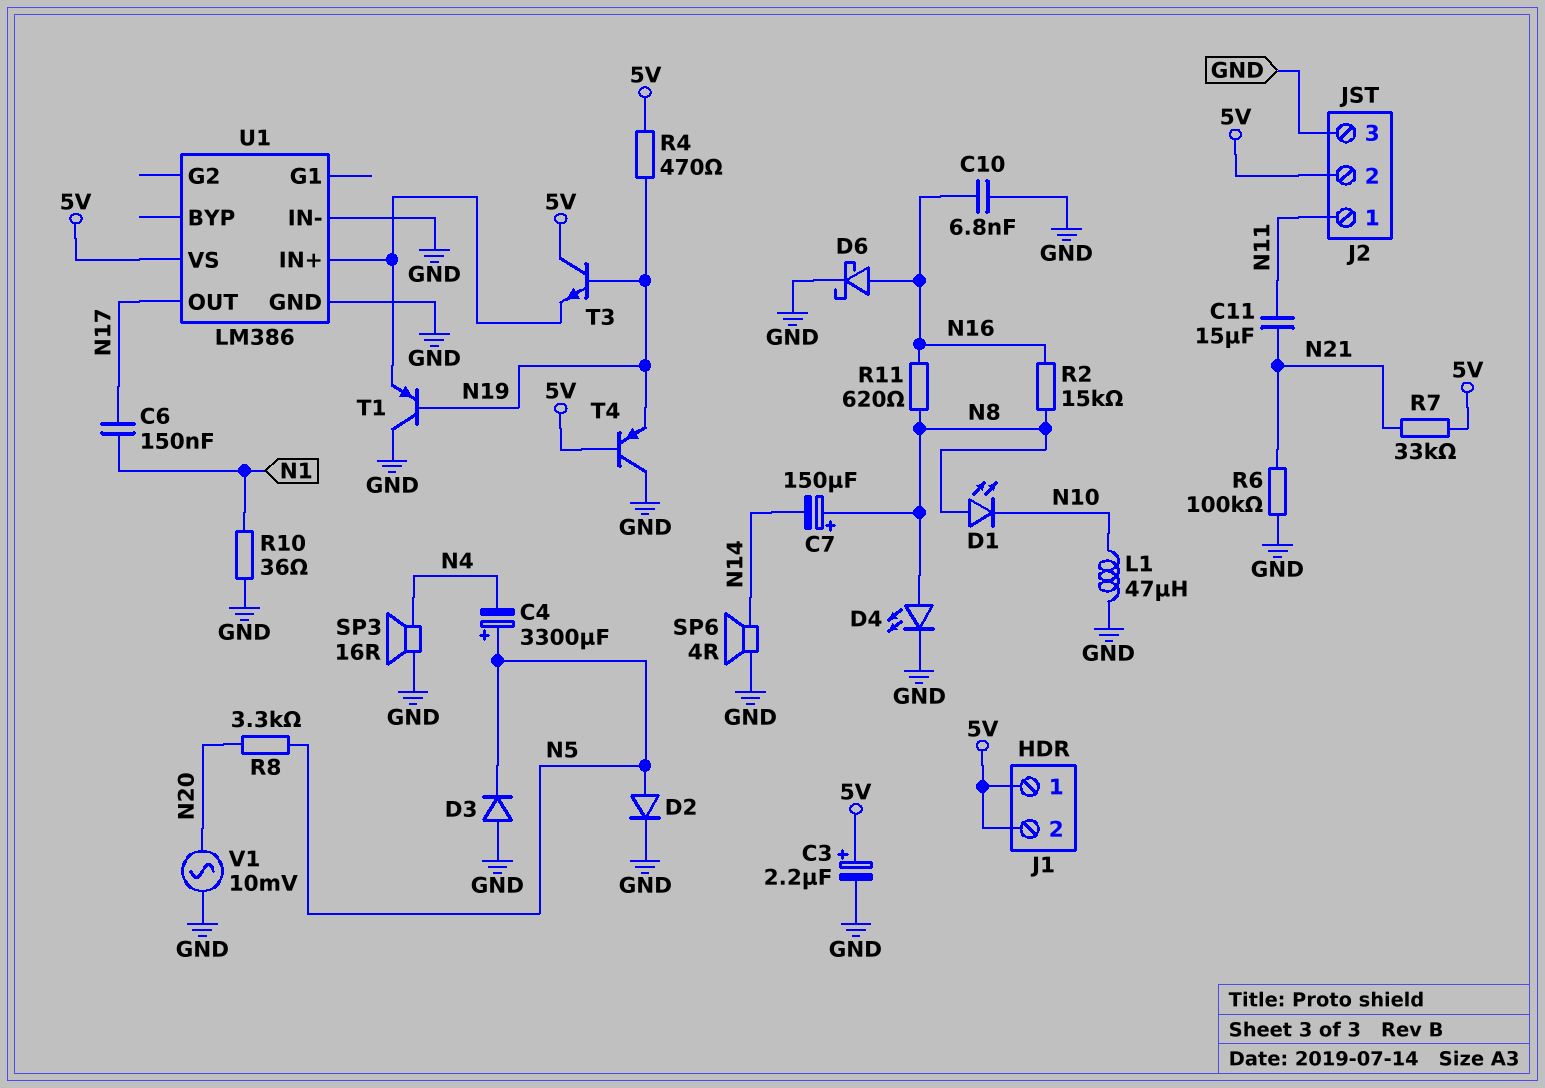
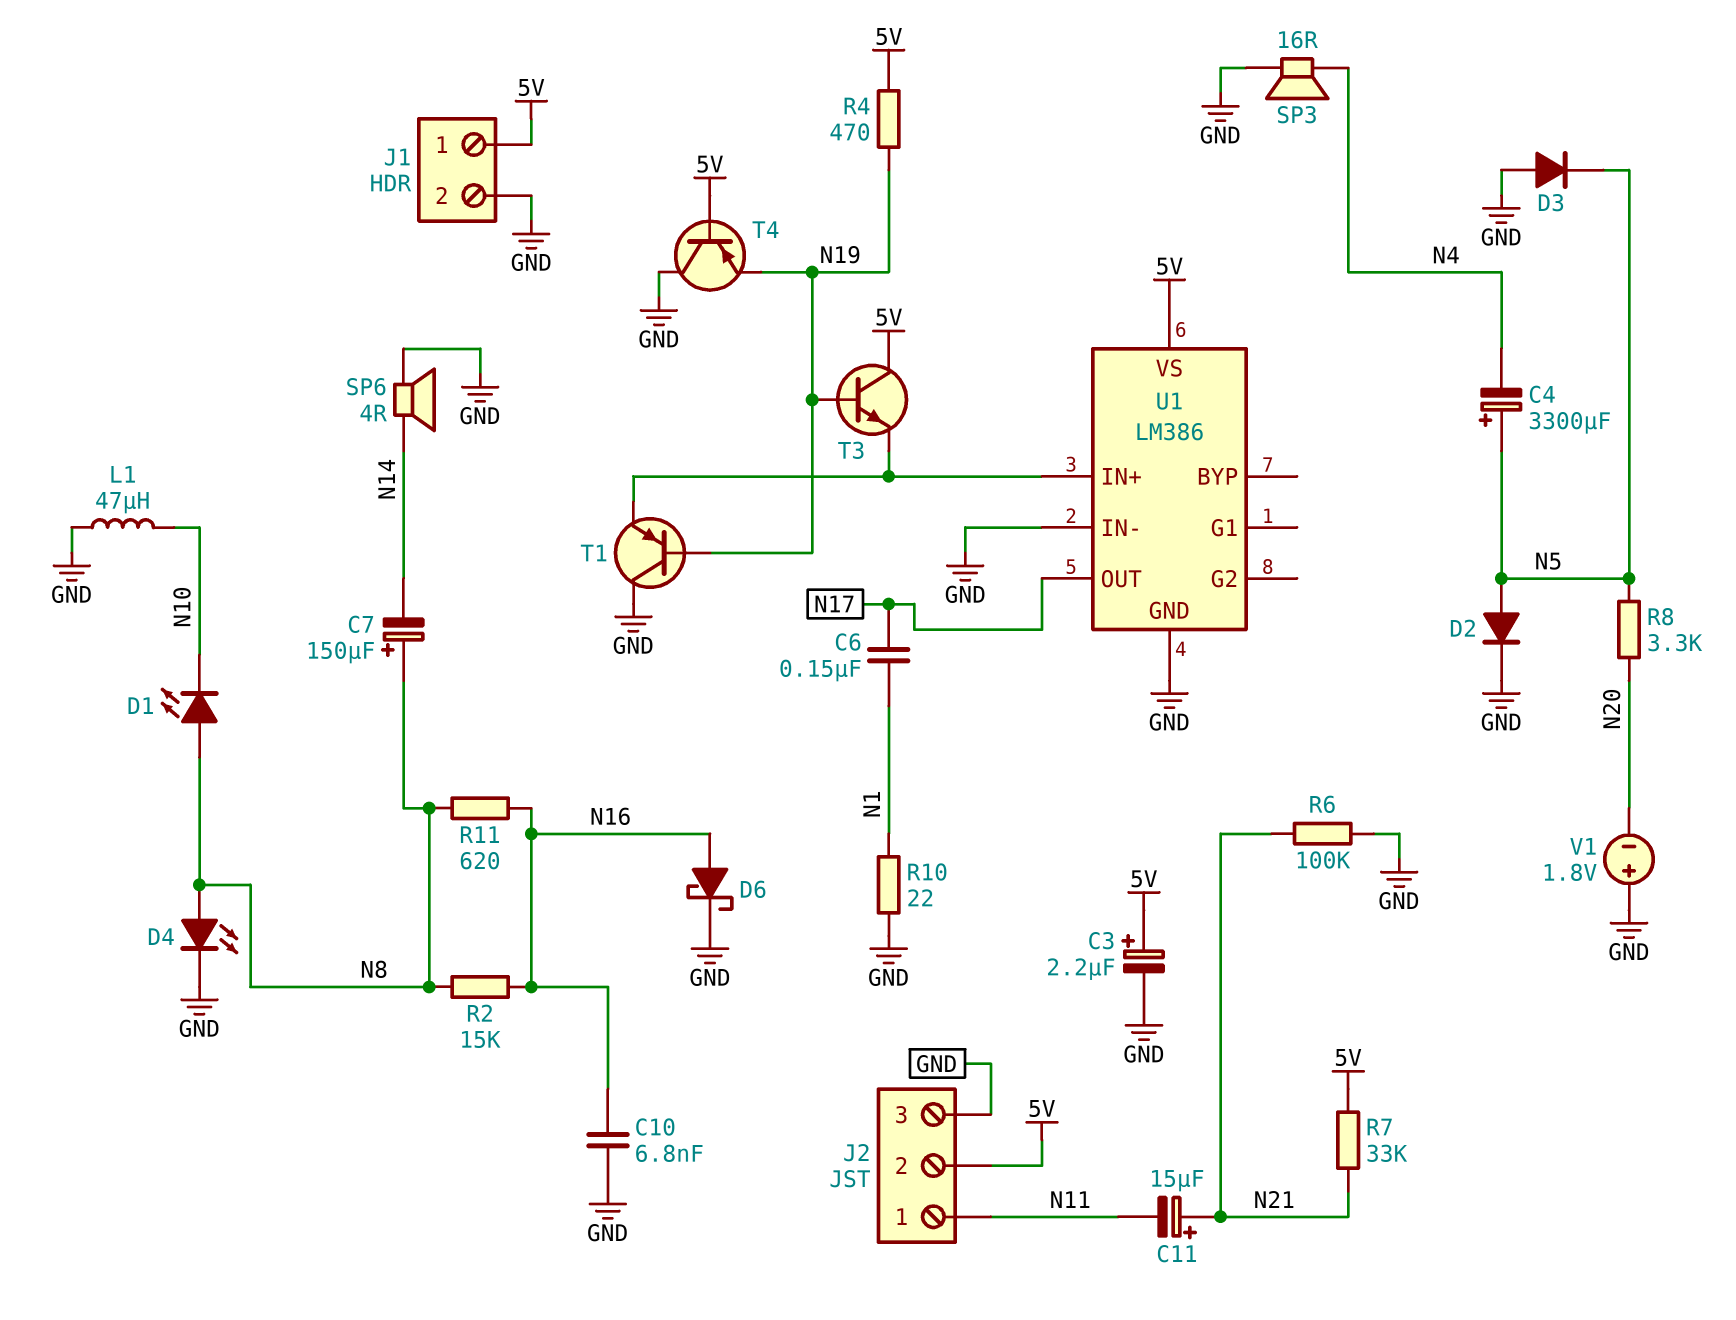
C11: 15uF (N11, N21) -> 15uF (plus N21, minus N11)
J1 pin 2: 5V -> GND
R10: 36 (GND, N1) -> 22 (GND, N1)
V1: AC 10mV (GND, N20) -> 1.8V (plus GND, minus N20)

